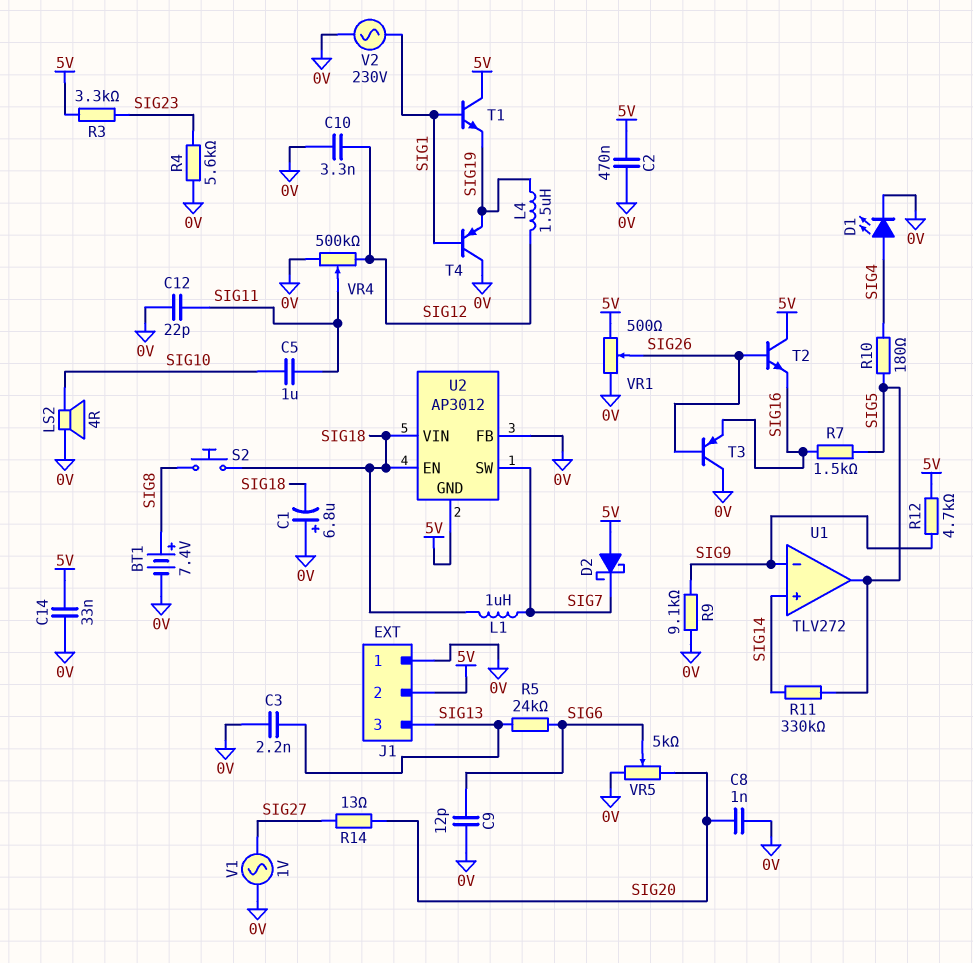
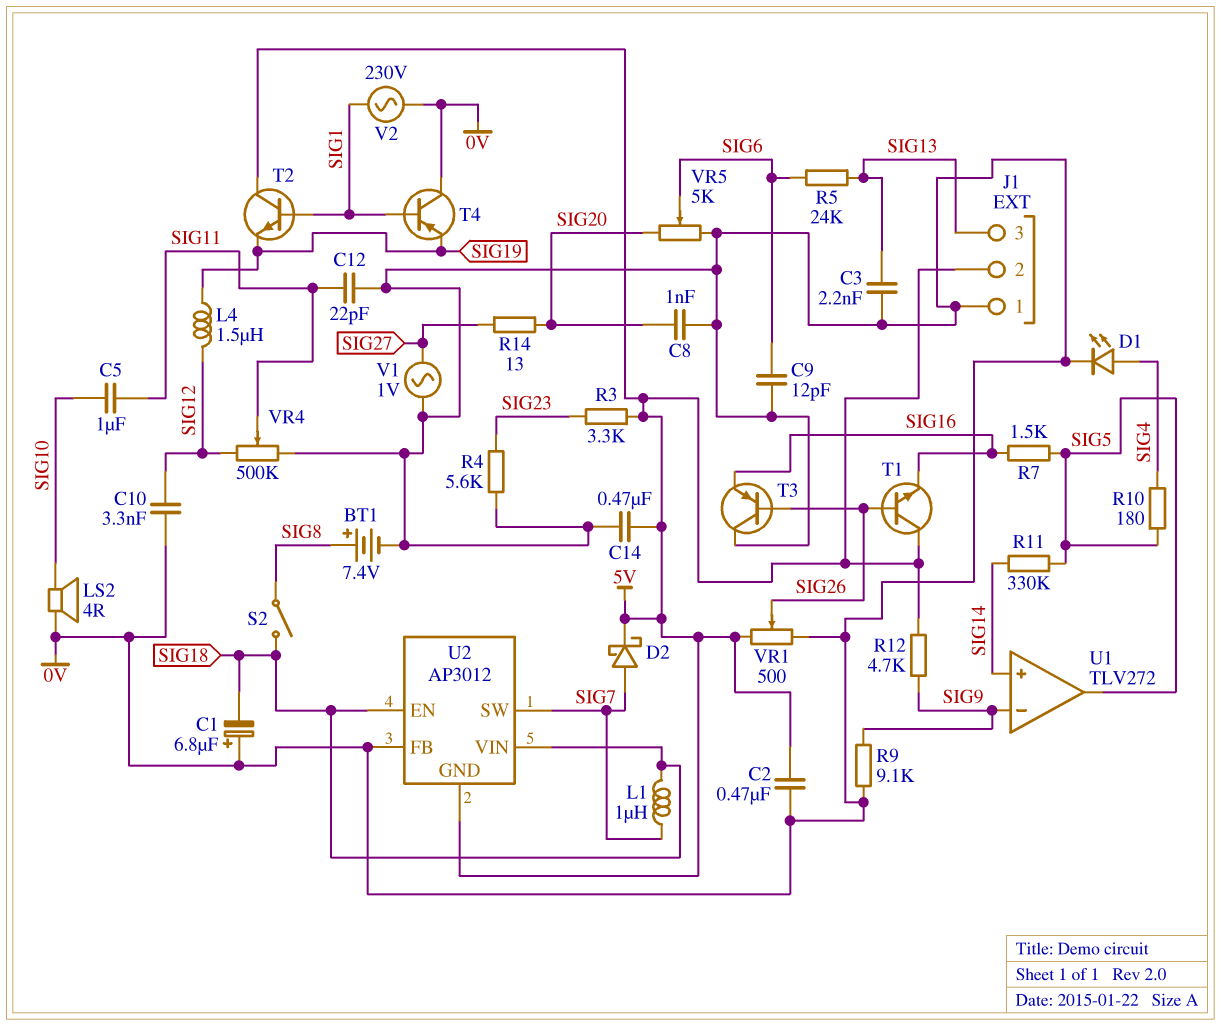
C14: 33nF (0V, 5V) -> 470nF (0V, 5V)
D2: schottky (A 5V, K SIG7) -> schottky (A SIG7, K 5V)
S2: button (SIG8, SIG18) -> switch (SIG8, SIG18)
T1: NPN (B SIG1, C 5V, E SIG19) -> NPN (B SIG26, C 5V, E SIG16)
T2: NPN (B SIG26, C 5V, E SIG16) -> NPN (B SIG1, C 5V, E SIG19)

